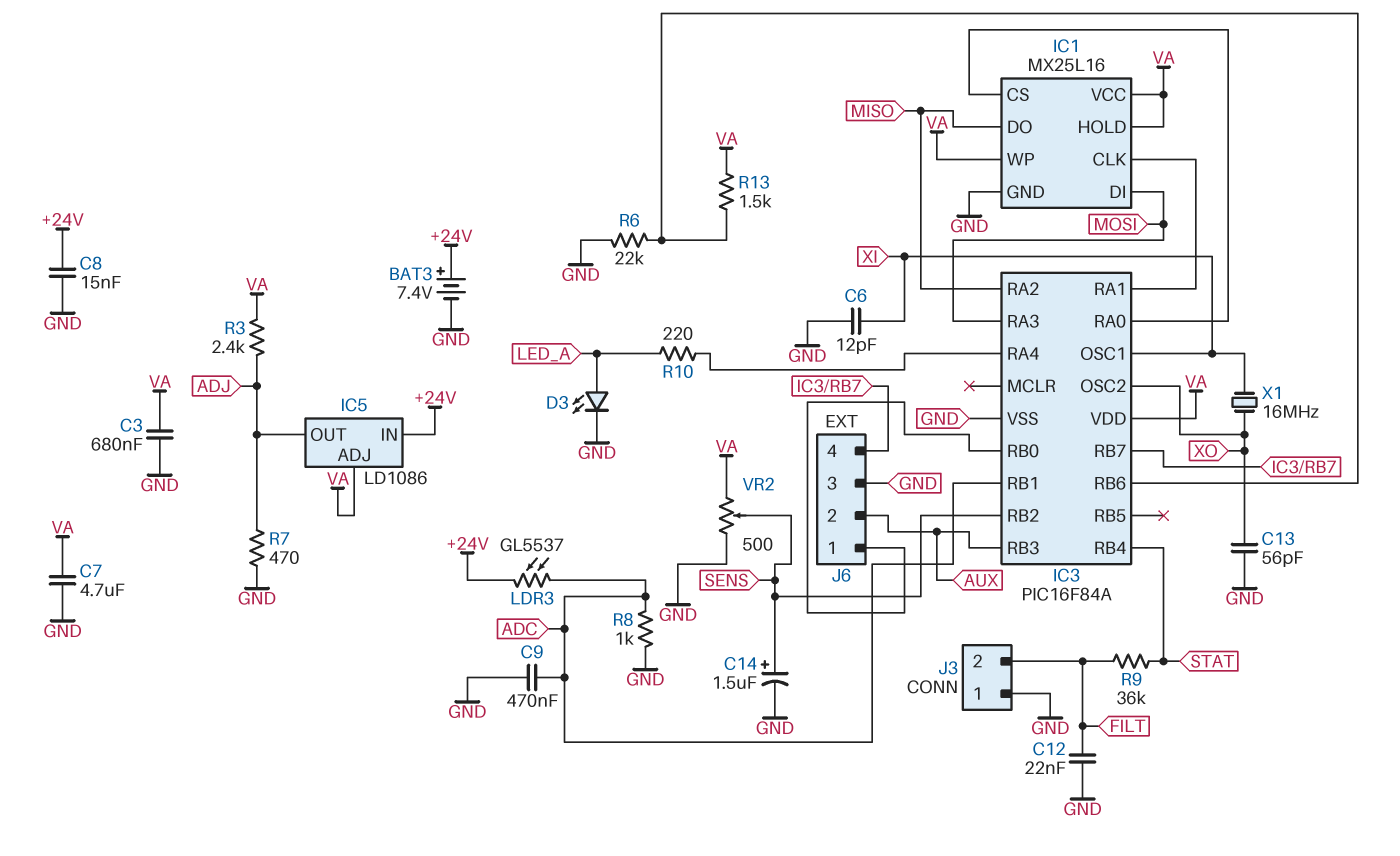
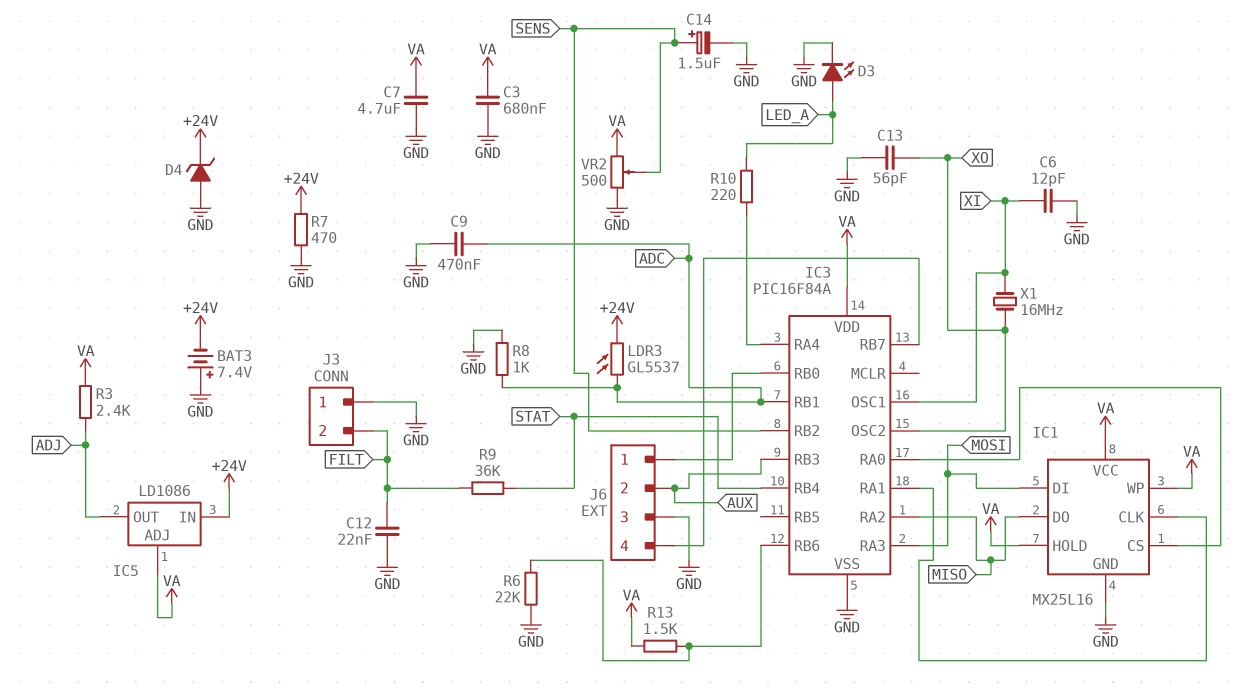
BAT3: 7.4V (plus +24V, minus GND) -> 7.4V (plus GND, minus +24V)
C8: 15nF (+24V, GND) -> none
D4: none -> zener (A GND, K +24V)
R7: 470 (ADJ, GND) -> 470 (+24V, GND)

